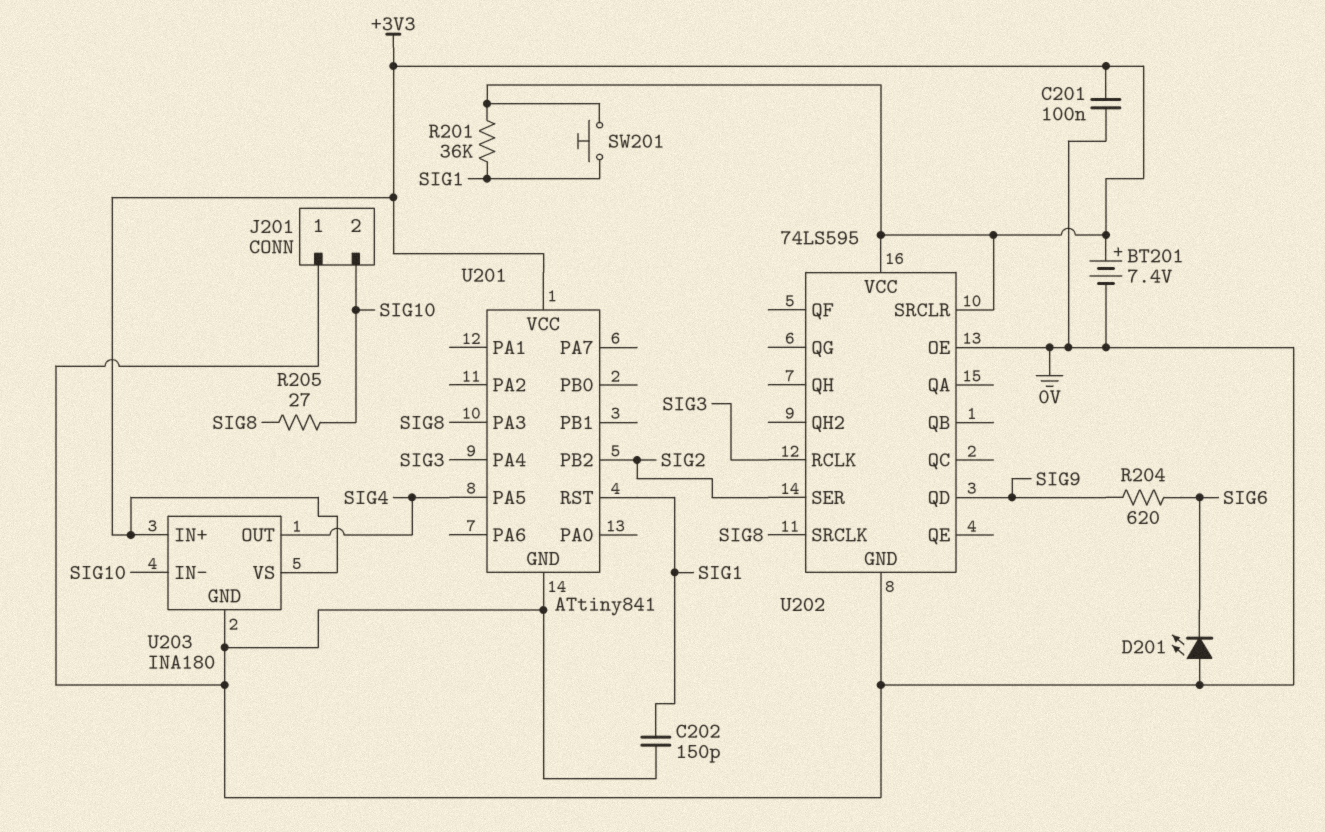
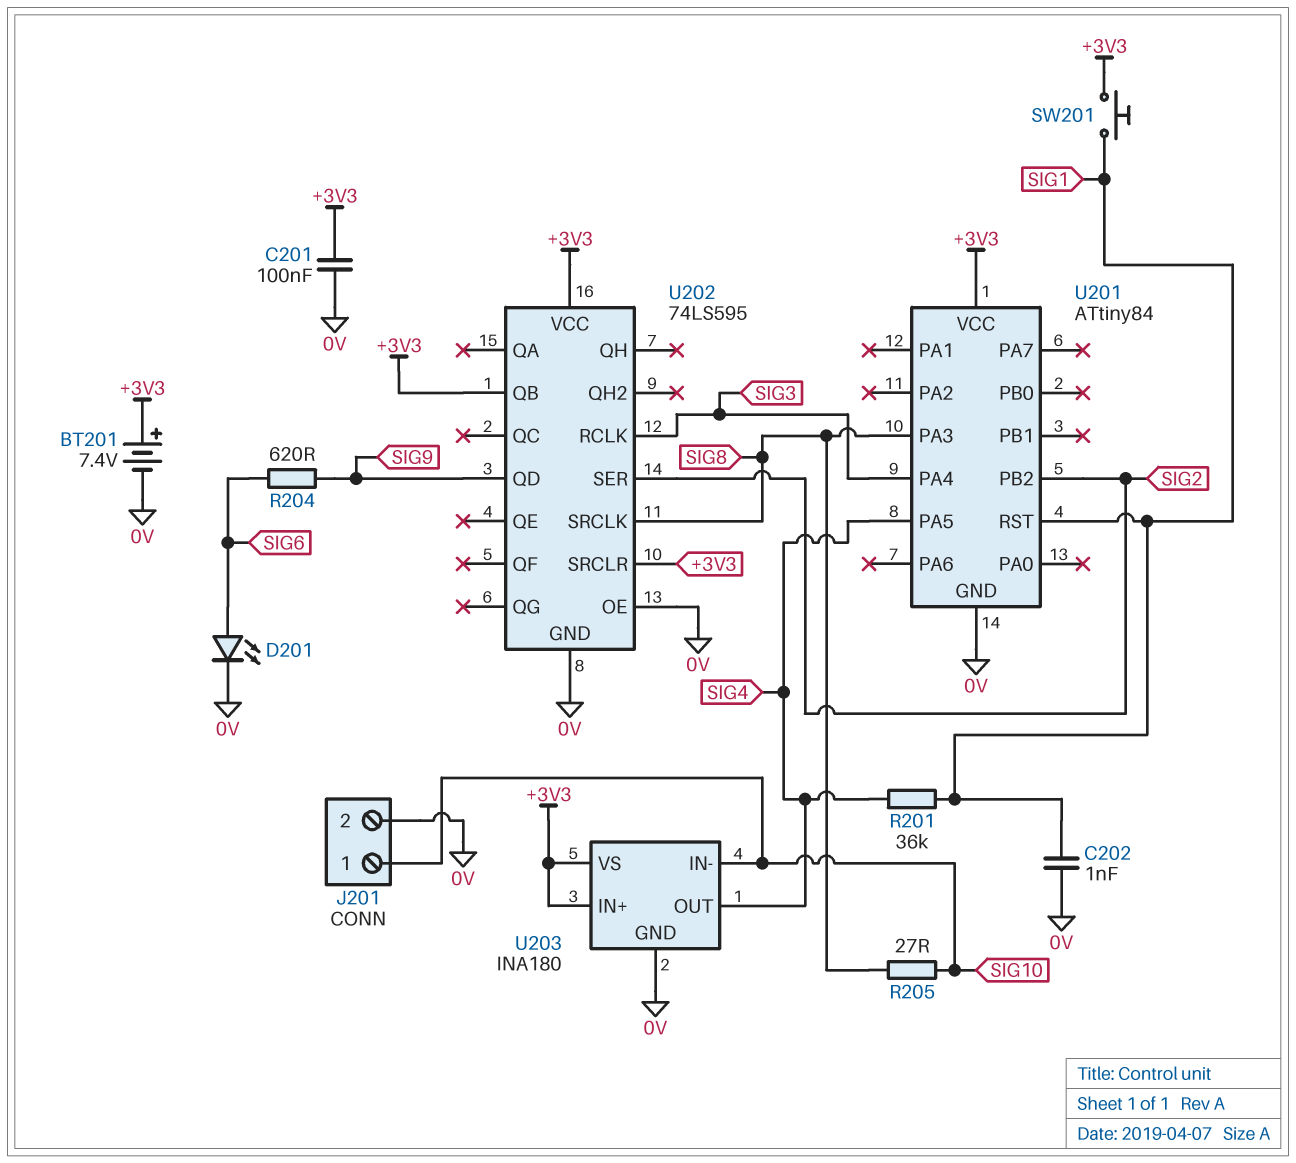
C202: 150pF (0V, SIG1) -> 1nF (0V, SIG1)
D201: LED (A 0V, K SIG6) -> LED (A SIG6, K 0V)
J201 pin 1: 0V -> SIG10
J201 pin 2: SIG10 -> 0V
R201: 36k (+3V3, SIG1) -> 36k (SIG1, SIG4)
U201: ATtiny841 -> ATtiny84
U202 pin QB: none -> +3V3

